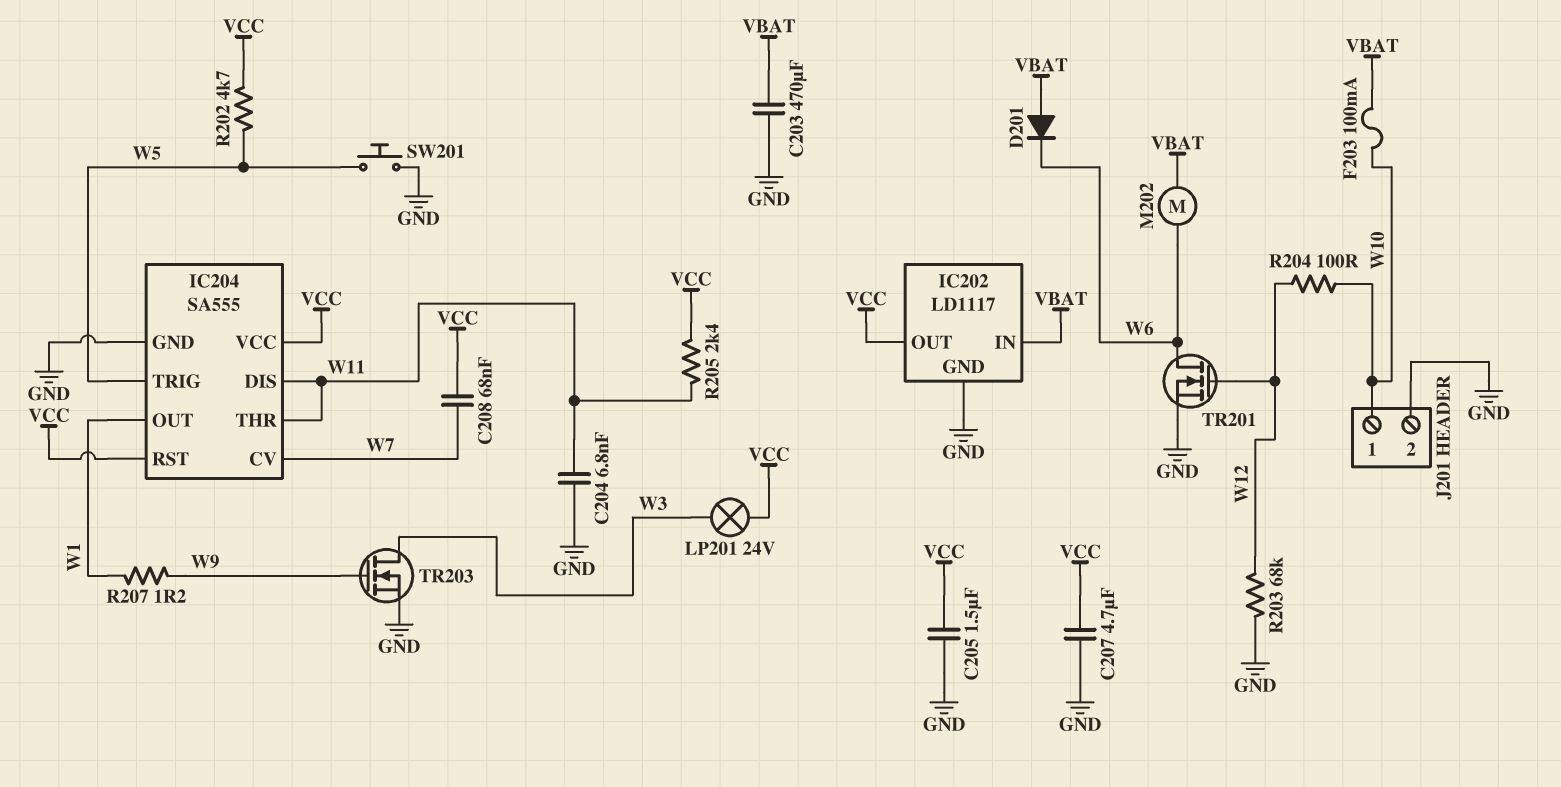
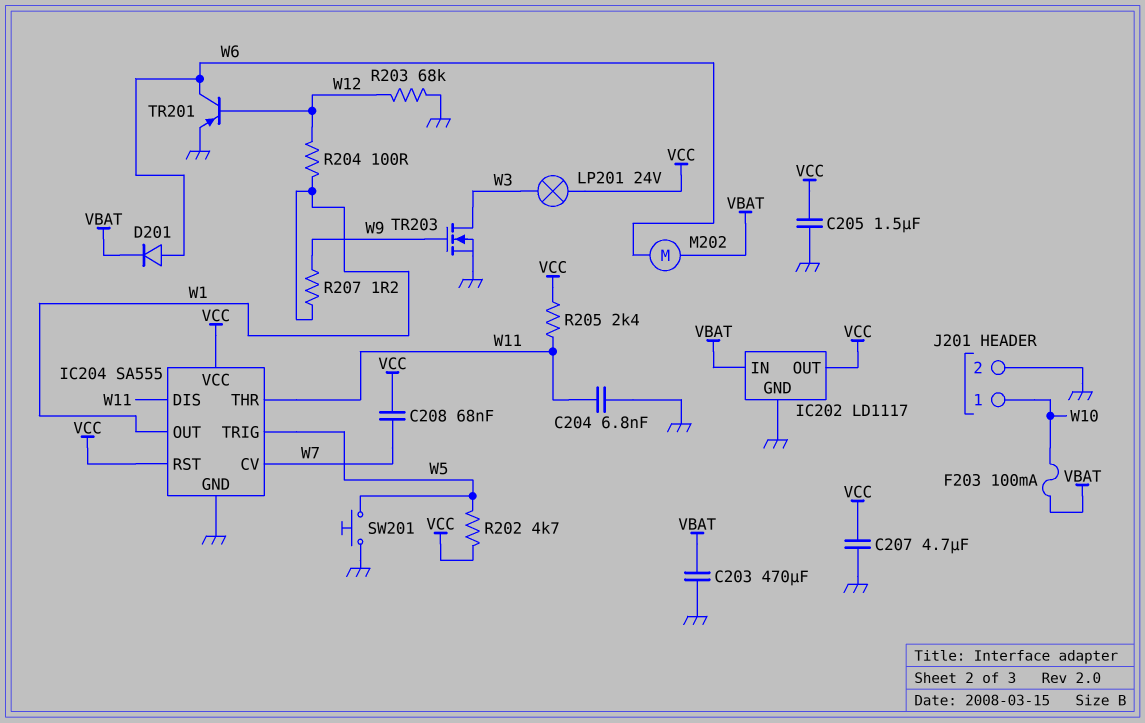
D201: diode (A VBAT, K W6) -> diode (A W6, K VBAT)
R204: 100 (W10, W12) -> 100 (W1, W12)
TR201: NMOS (G W12, D W6, S GND) -> PNP (B W12, C W6, E GND)

